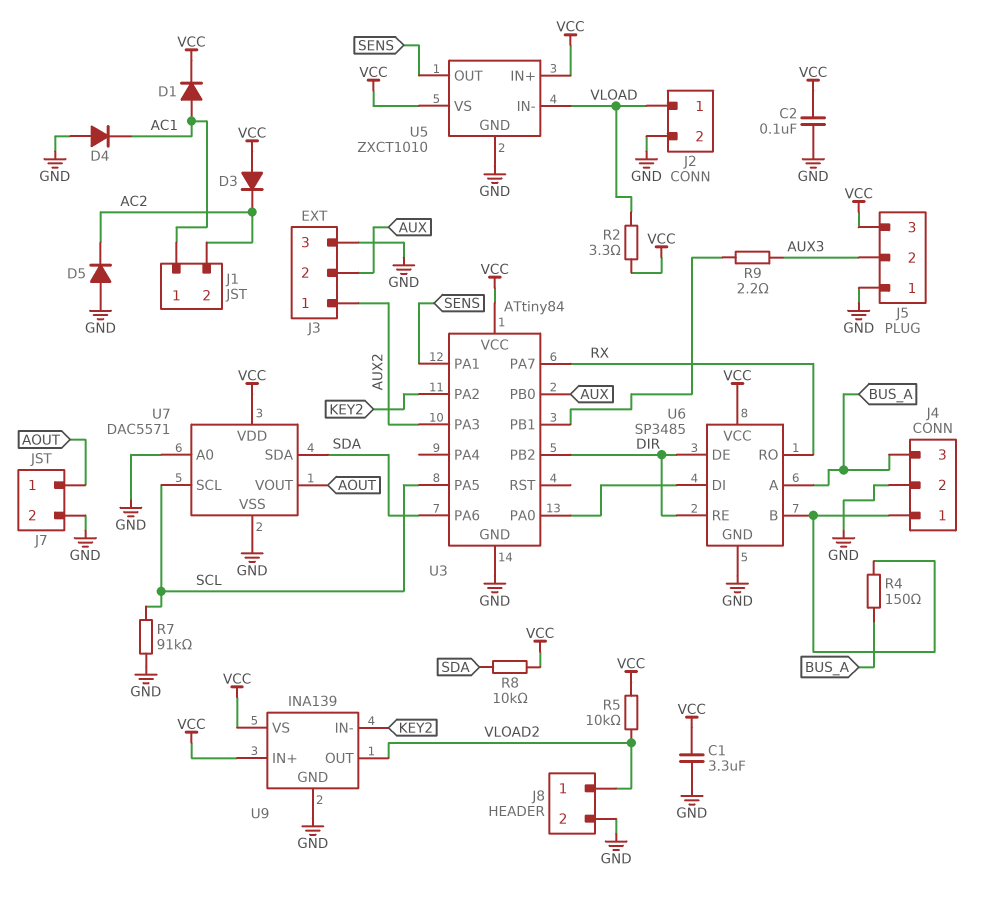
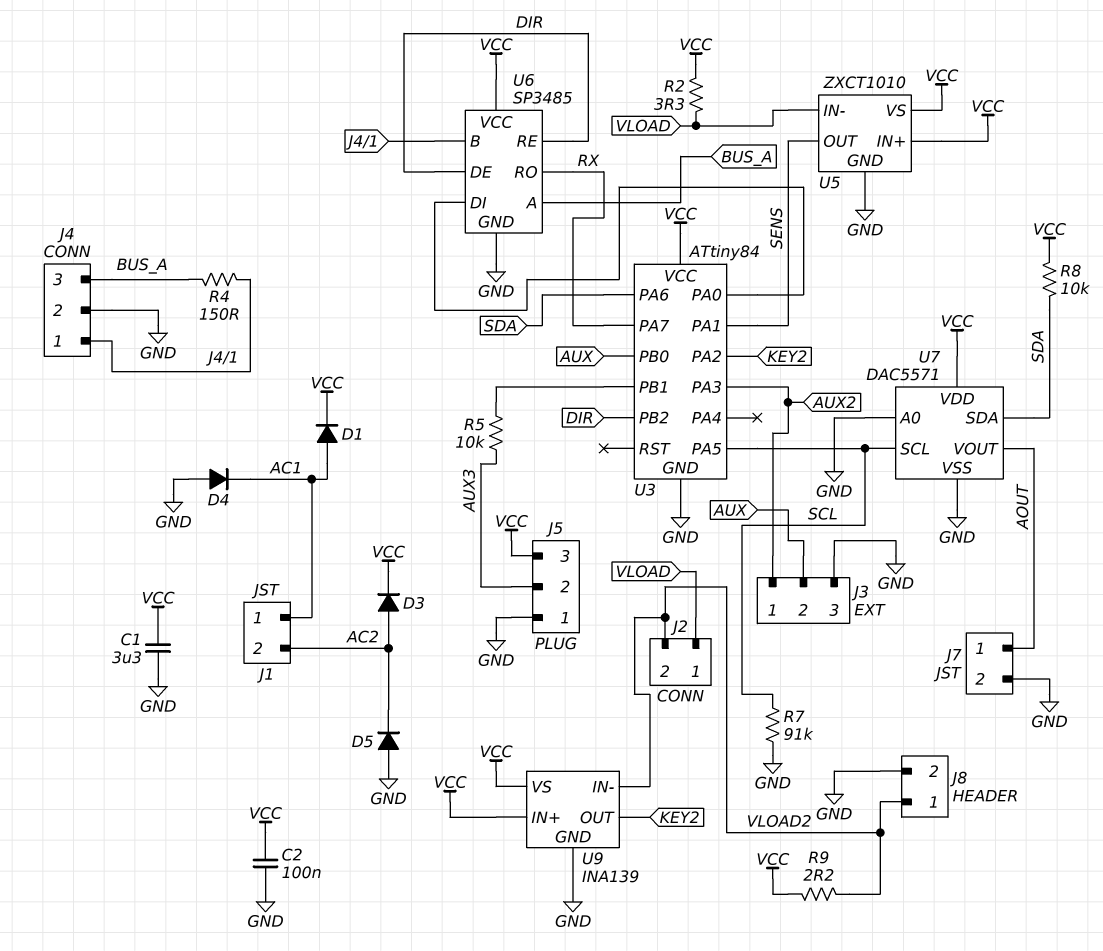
D3: diode (A VCC, K AC2) -> diode (A AC2, K VCC)
J2 pin 2: GND -> VLOAD2
R5: 10k (VCC, VLOAD2) -> 10k (AUX3, U3/PB1)
R9: 2.2 (AUX3, U3/PB1) -> 2.2 (VCC, VLOAD2)
U9 pin IN-: KEY2 -> VLOAD2
U9 pin OUT: VLOAD2 -> KEY2

